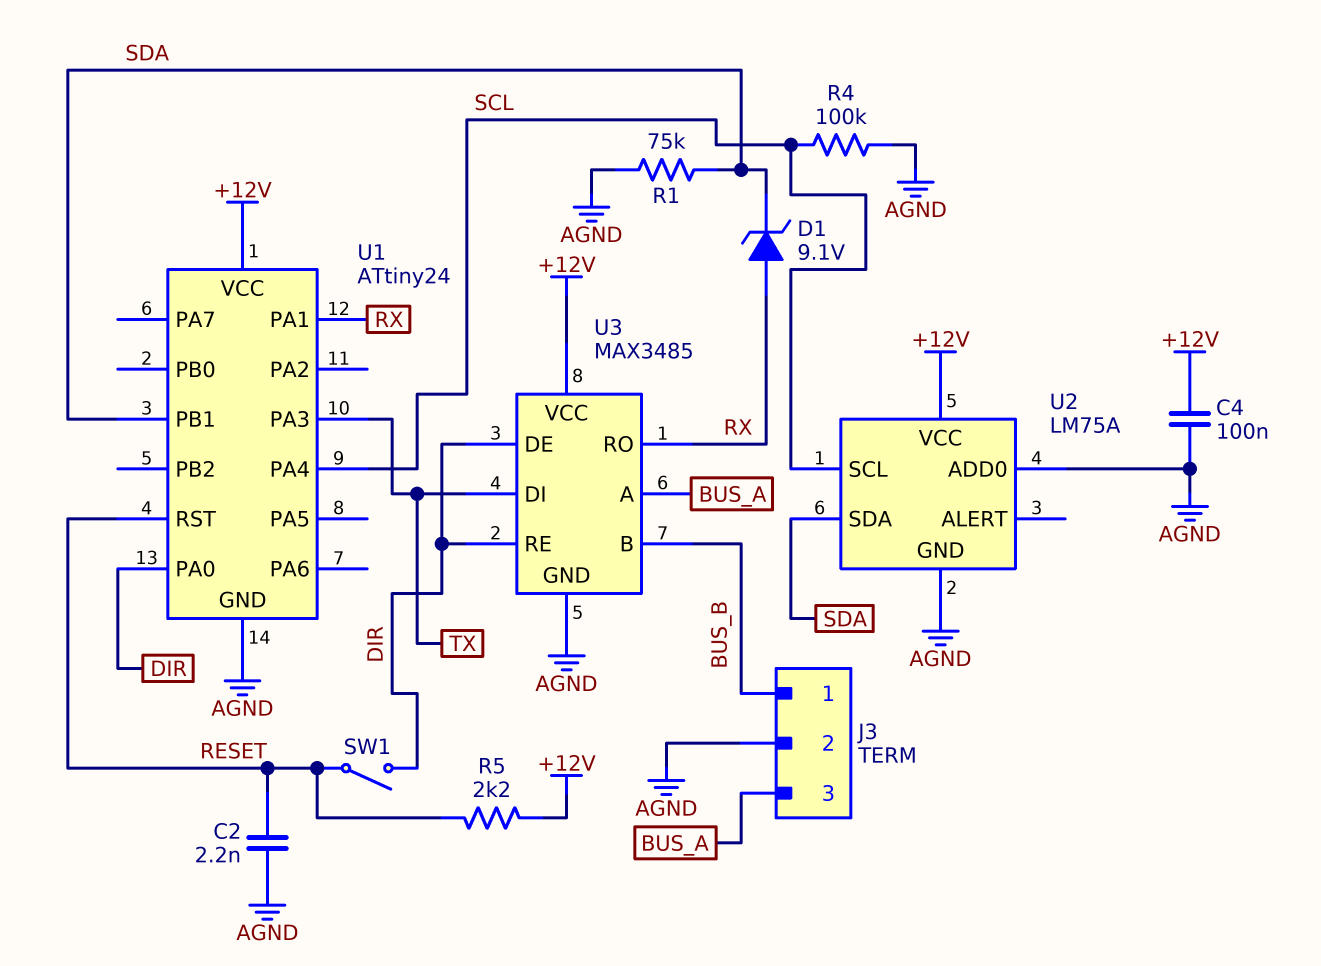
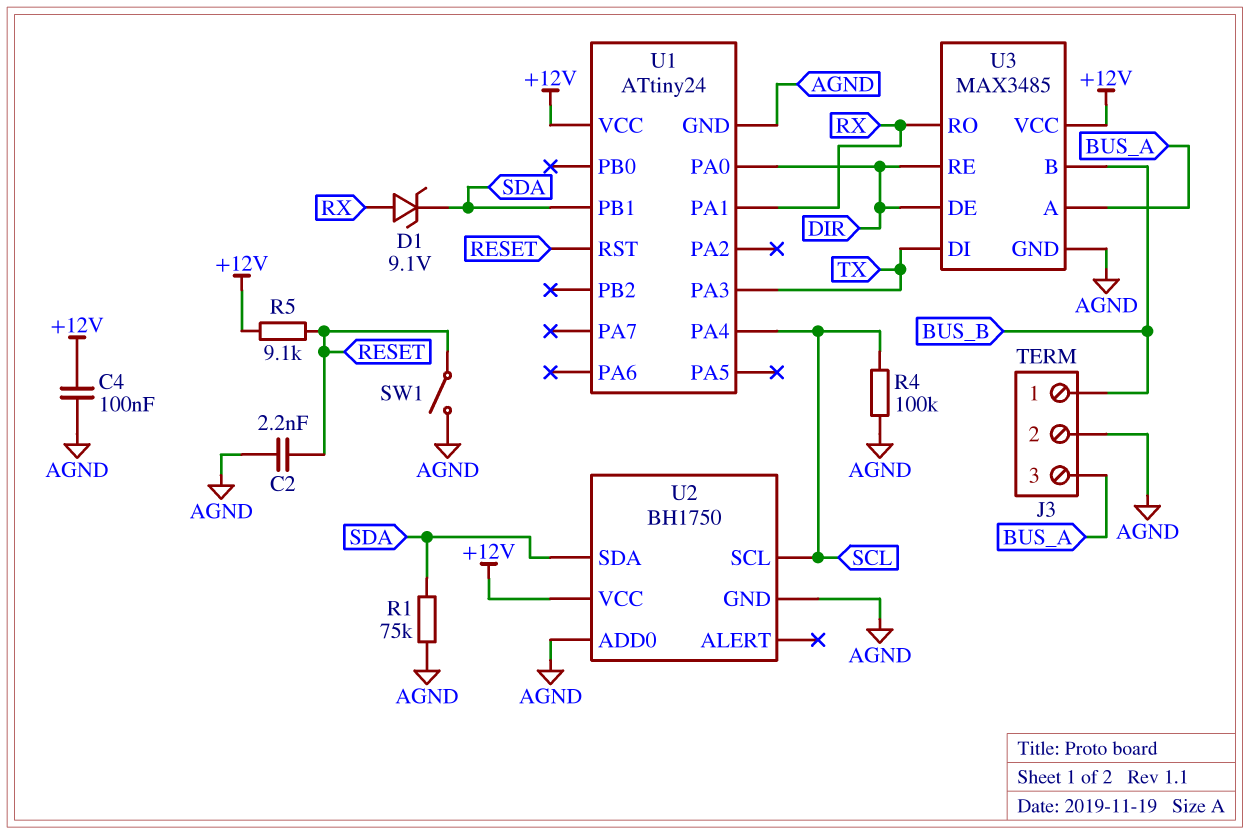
R5: 2.2k (+12V, RESET) -> 9.1k (+12V, RESET)
SW1: switch (DIR, RESET) -> switch (AGND, RESET)
U2: LM75A -> BH1750

